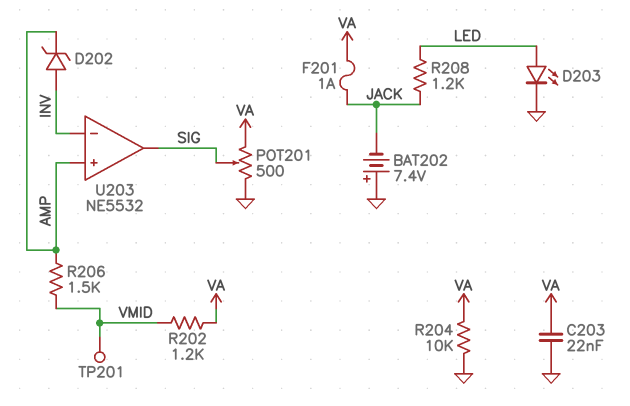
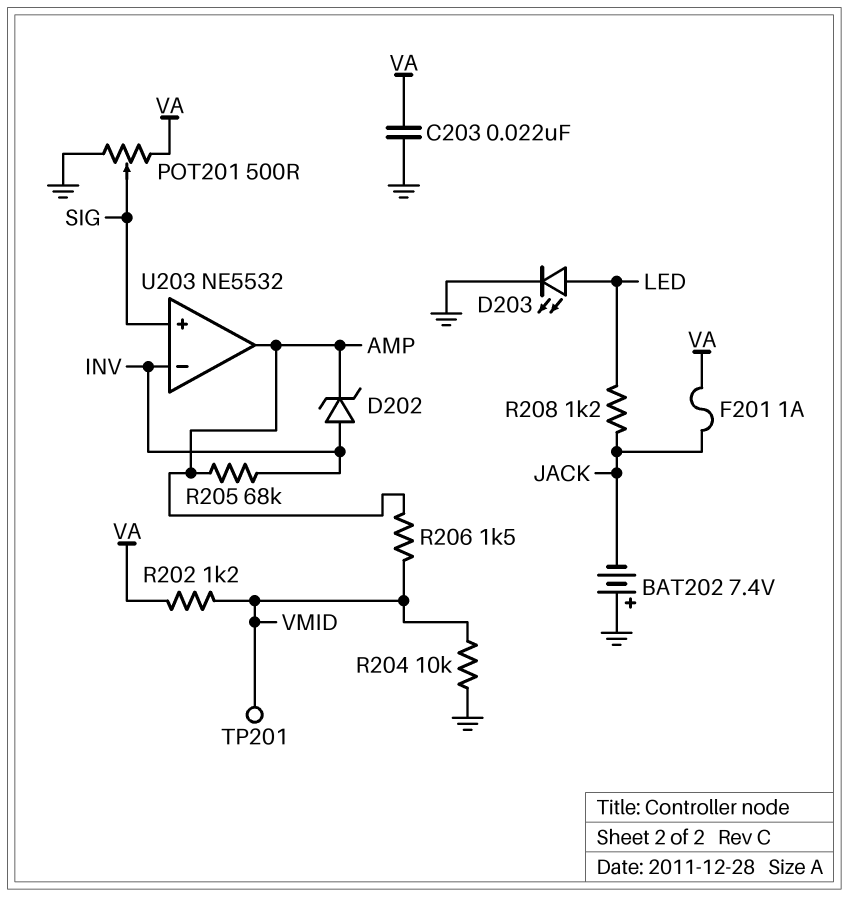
R204: 10k (GND, VA) -> 10k (GND, VMID)
R205: none -> 68k (AMP, INV)
U203 pin in+: AMP -> SIG
U203 pin out: SIG -> AMP

